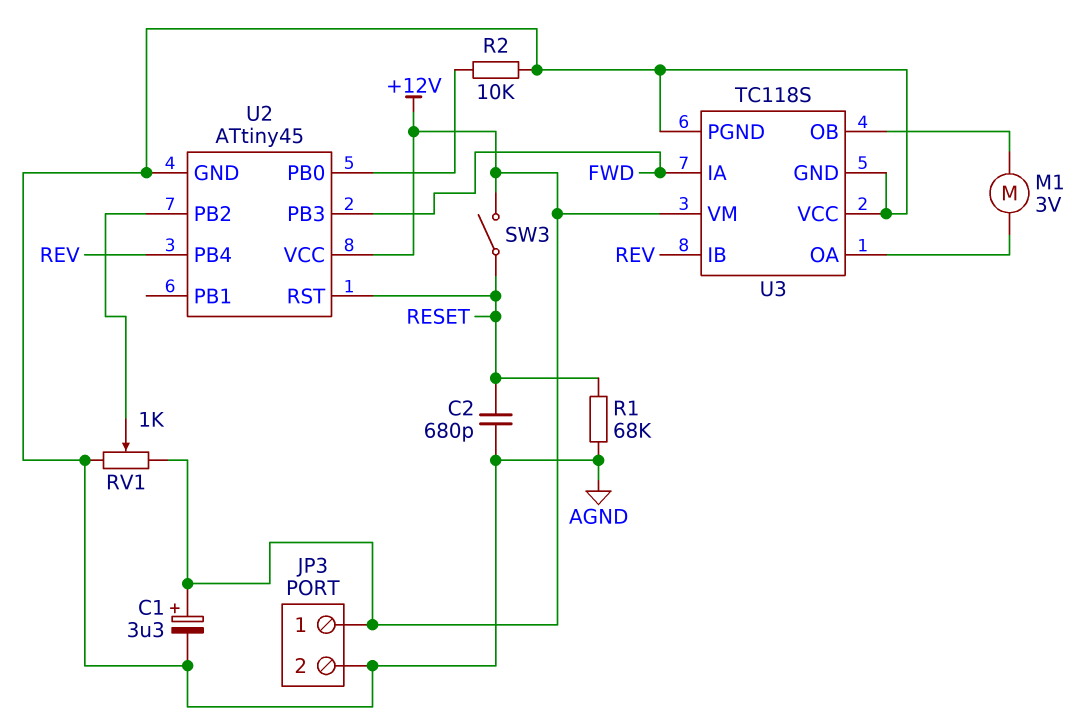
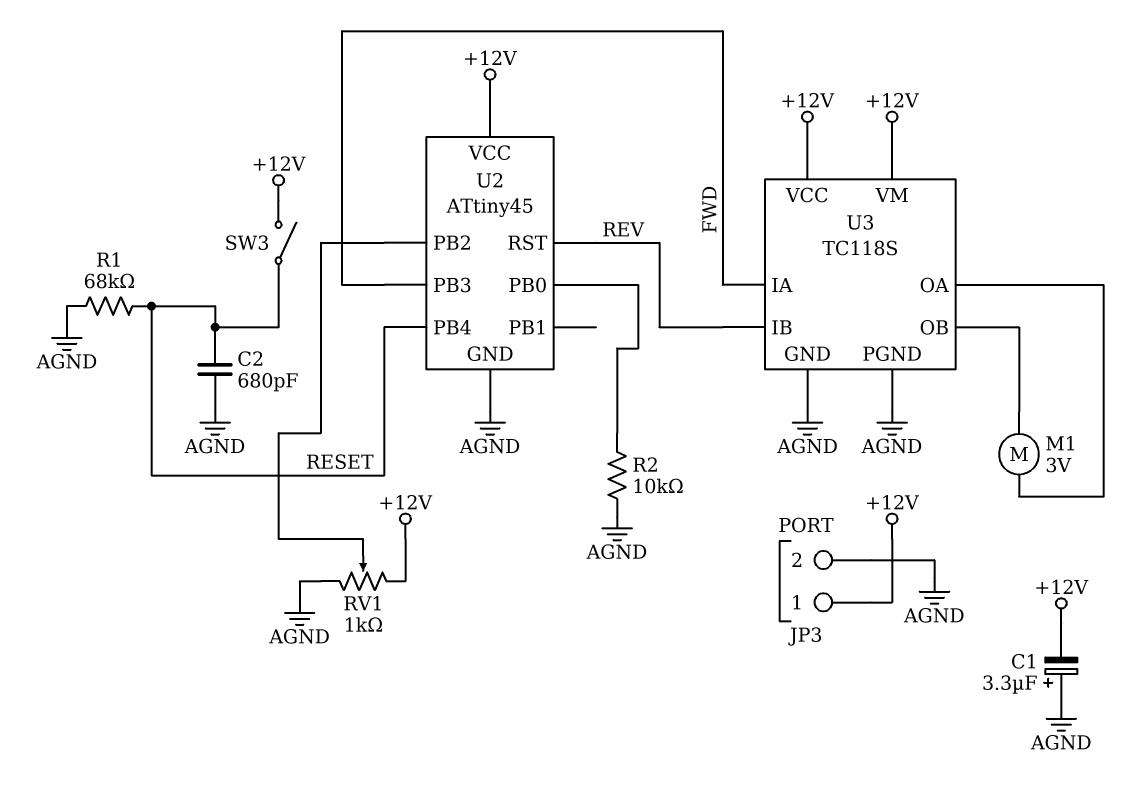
C1: 3.3uF (plus +12V, minus AGND) -> 3.3uF (plus AGND, minus +12V)
U2 pin PB4: REV -> RESET
U2 pin RST: RESET -> REV
U3 pin VCC: AGND -> +12V

